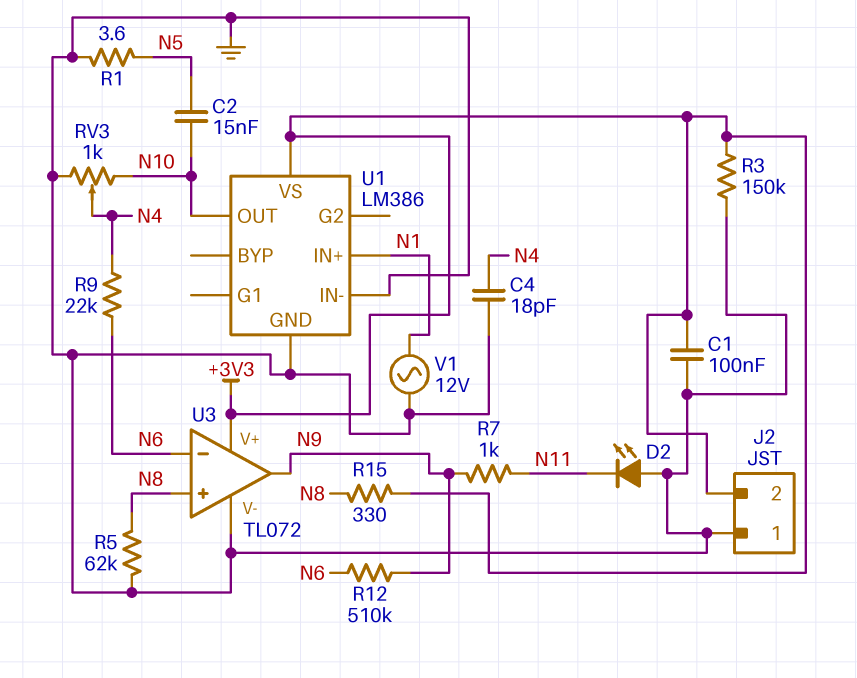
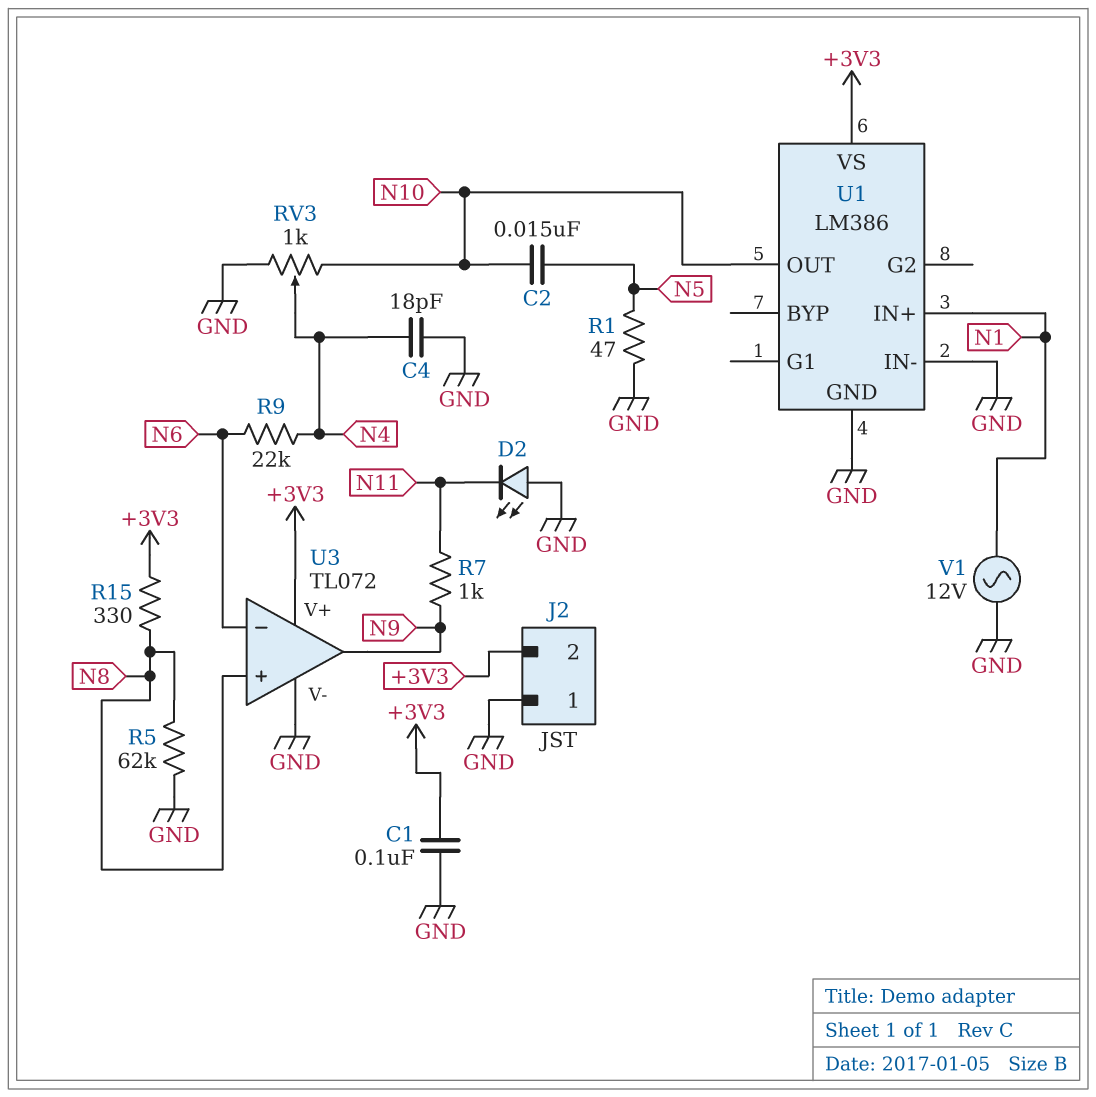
R1: 3.6 (GND, N5) -> 47 (GND, N5)
R3: 150k (+3V3, GND) -> none
R12: 510k (N6, N9) -> none

